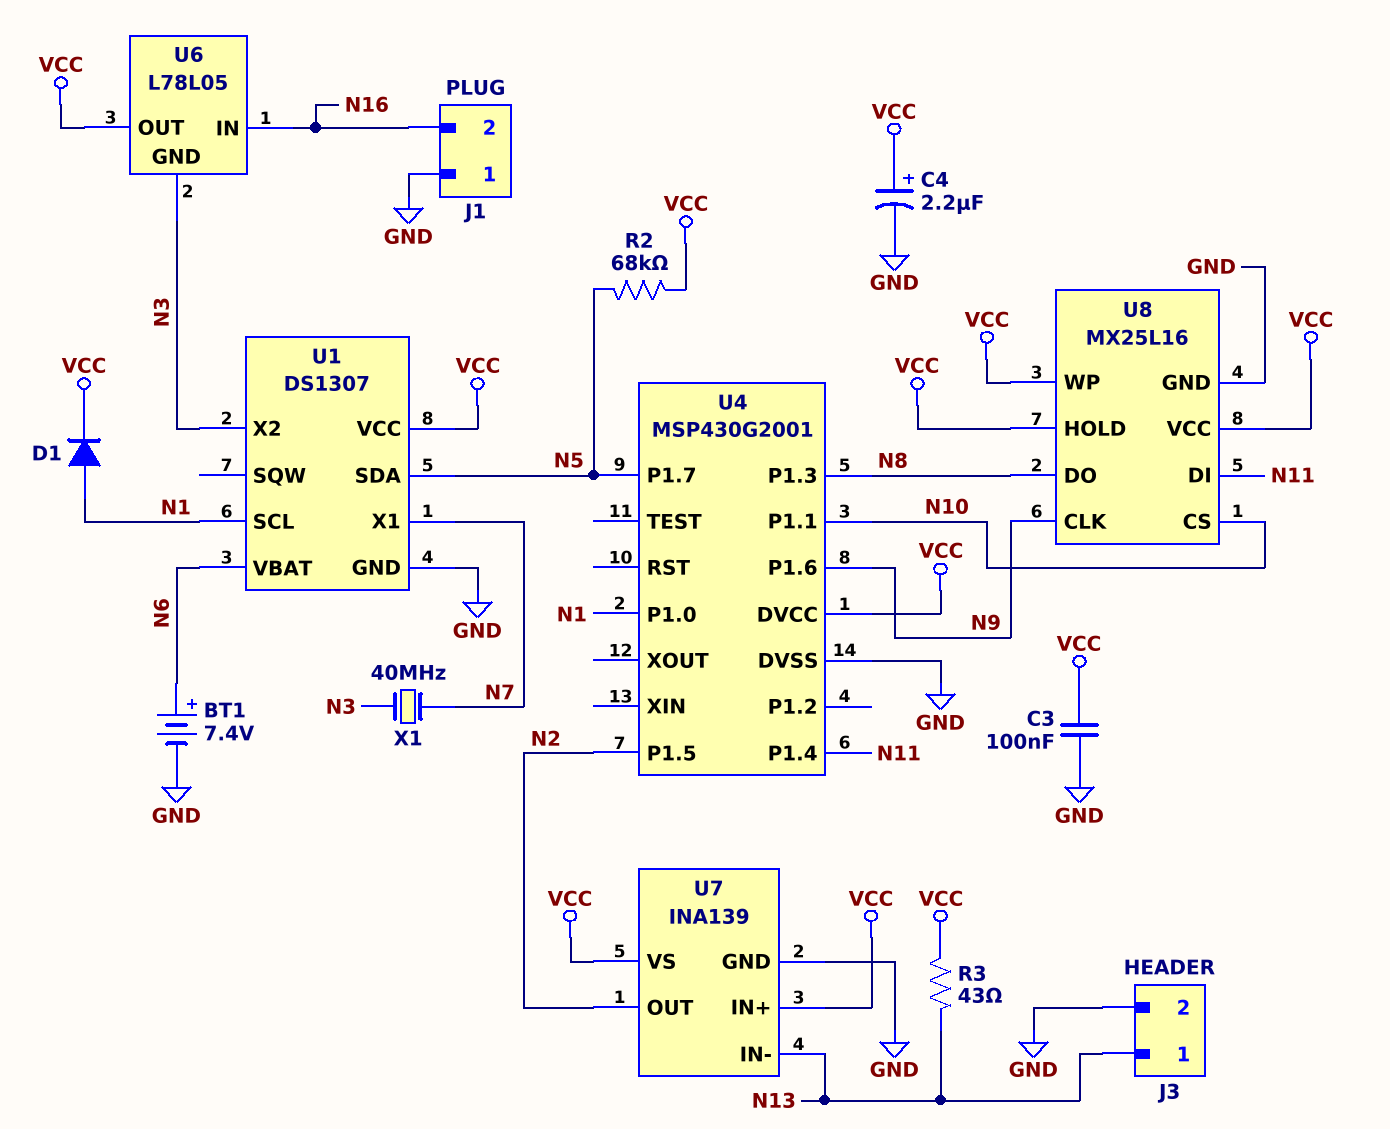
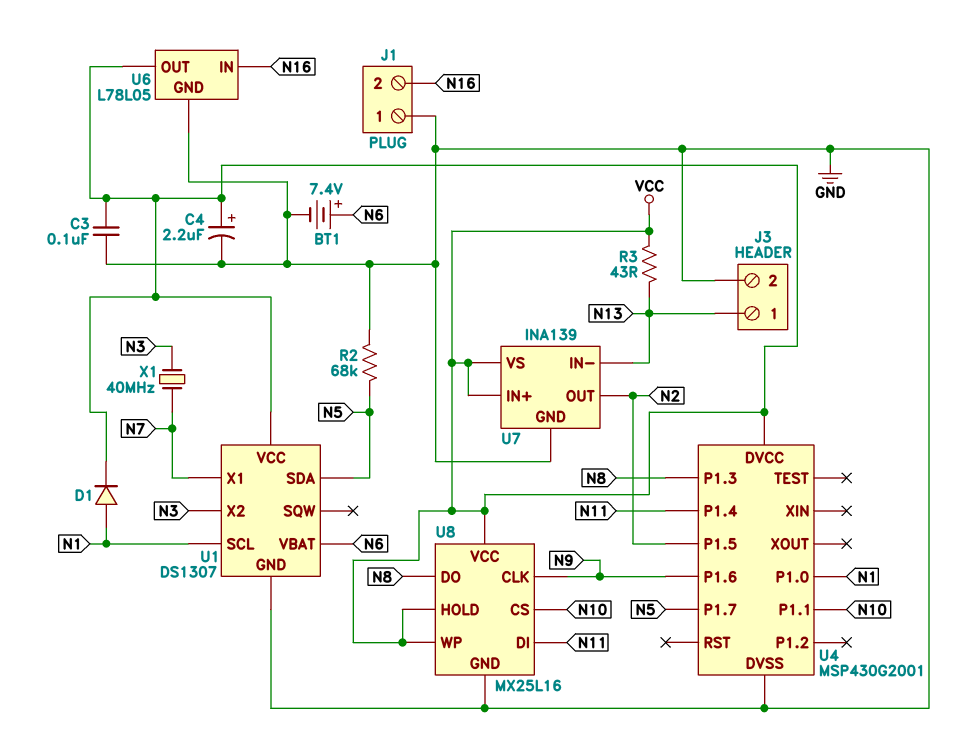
R2: 68k (N5, VCC) -> 68k (GND, N5)
U6 pin GND: N3 -> GND

